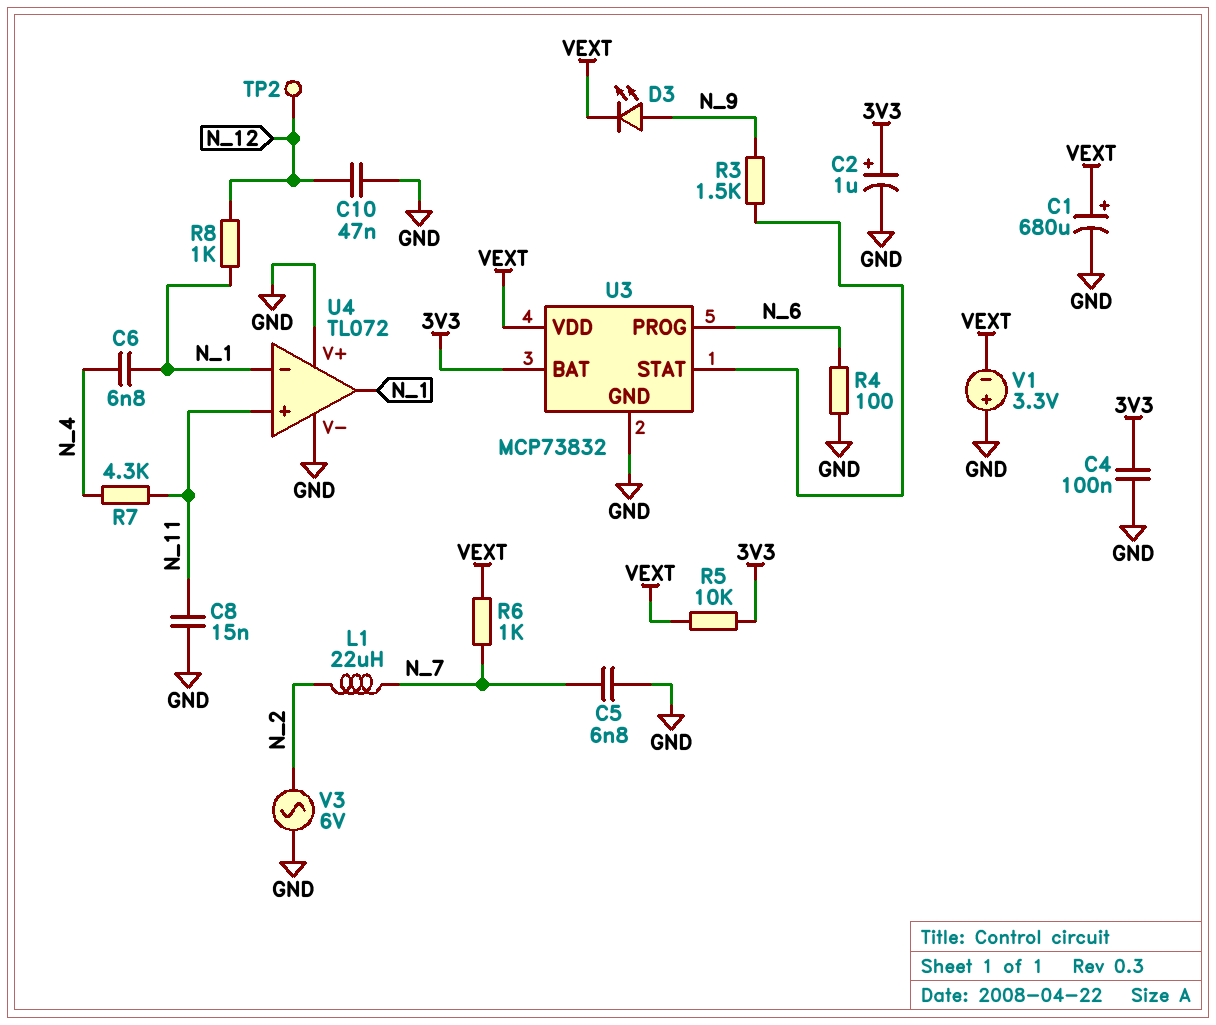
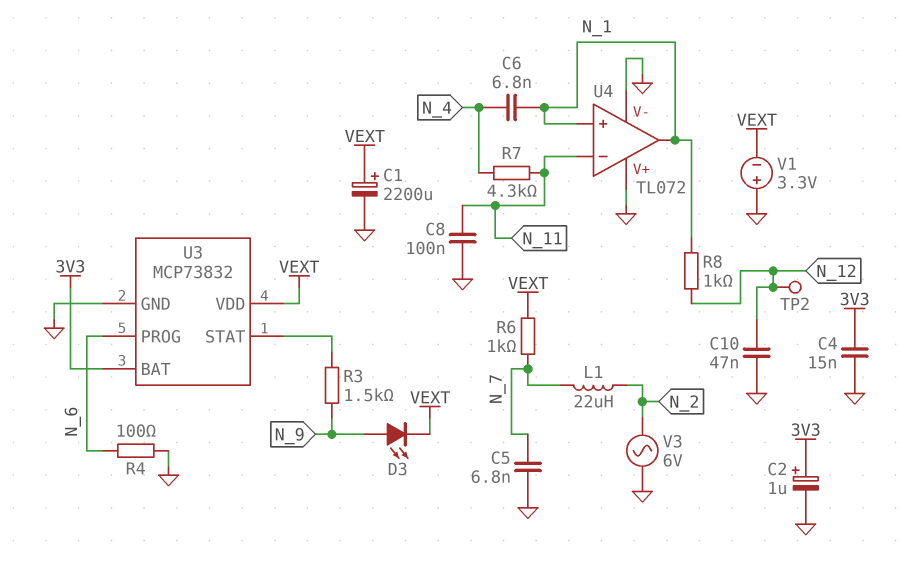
C1: 680uF (plus VEXT, minus GND) -> 2200uF (plus VEXT, minus GND)
C4: 100nF (3V3, GND) -> 15nF (3V3, GND)
C8: 15nF (GND, N_11) -> 100nF (GND, N_11)
R5: 10k (3V3, VEXT) -> none
U4 pin in+: N_11 -> N_1
U4 pin in-: N_1 -> N_11

